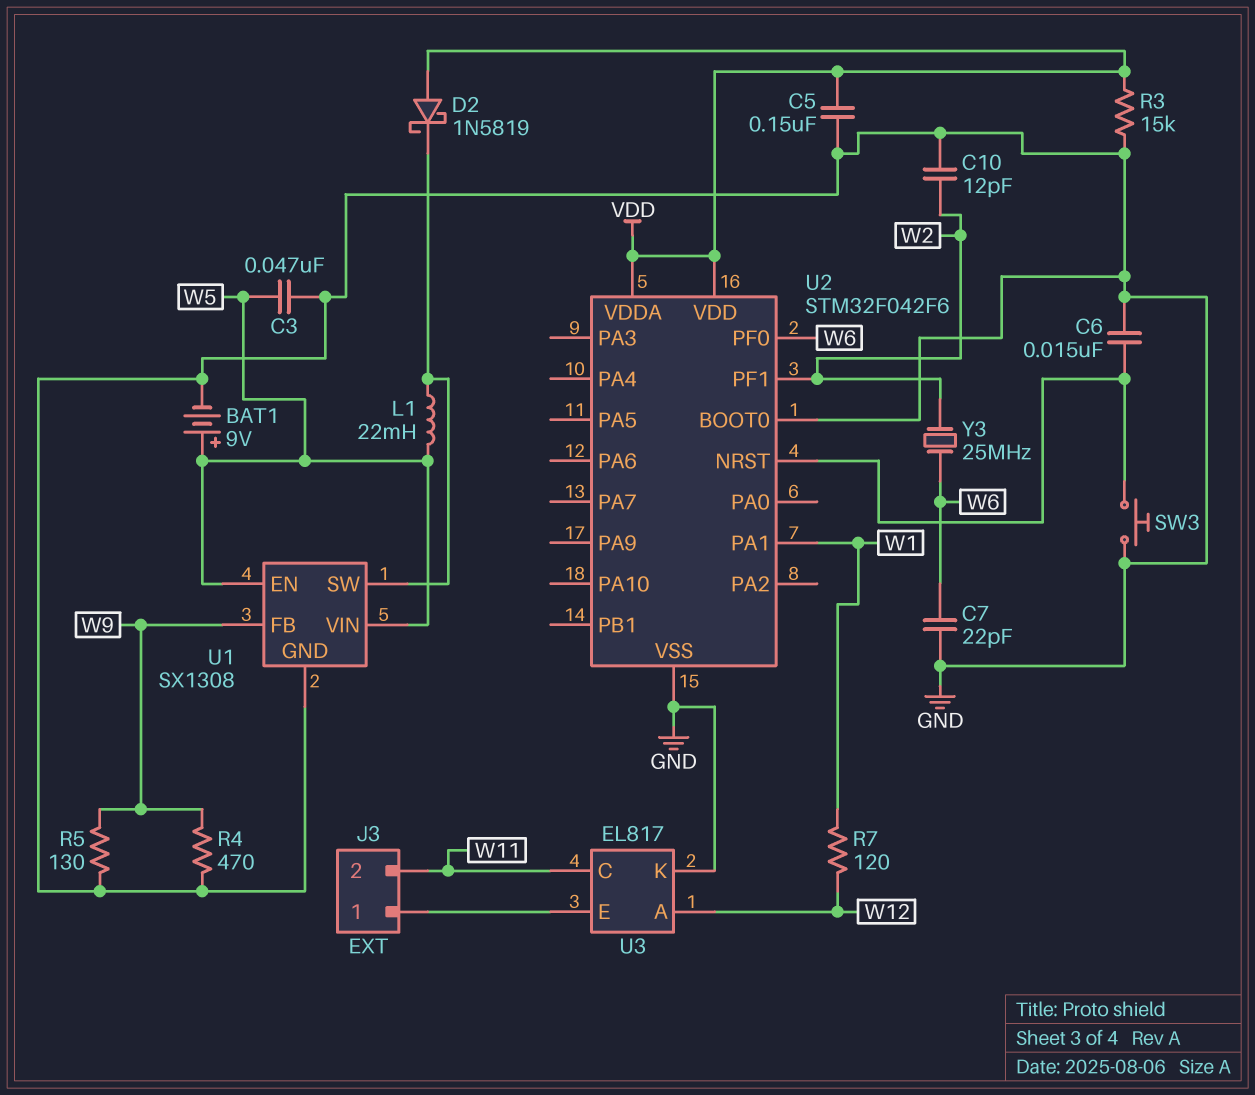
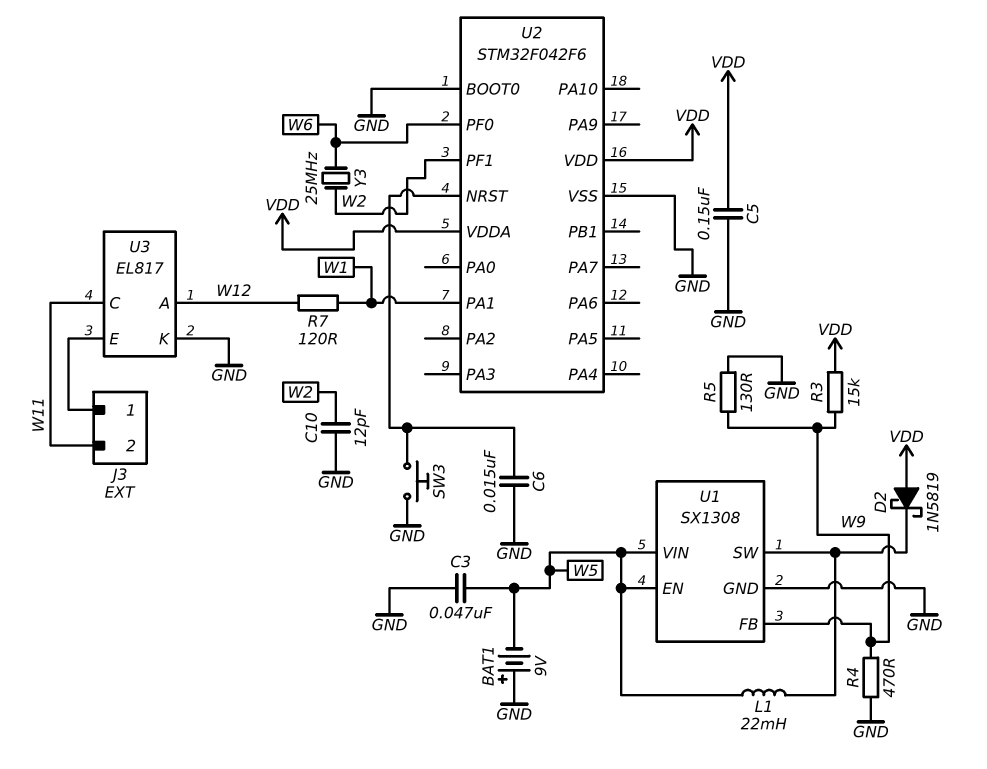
BAT1: 9V (plus W5, minus GND) -> 9V (plus GND, minus W5)
C7: 22pF (GND, W6) -> none
R3: 15k (GND, VDD) -> 15k (VDD, W9)

